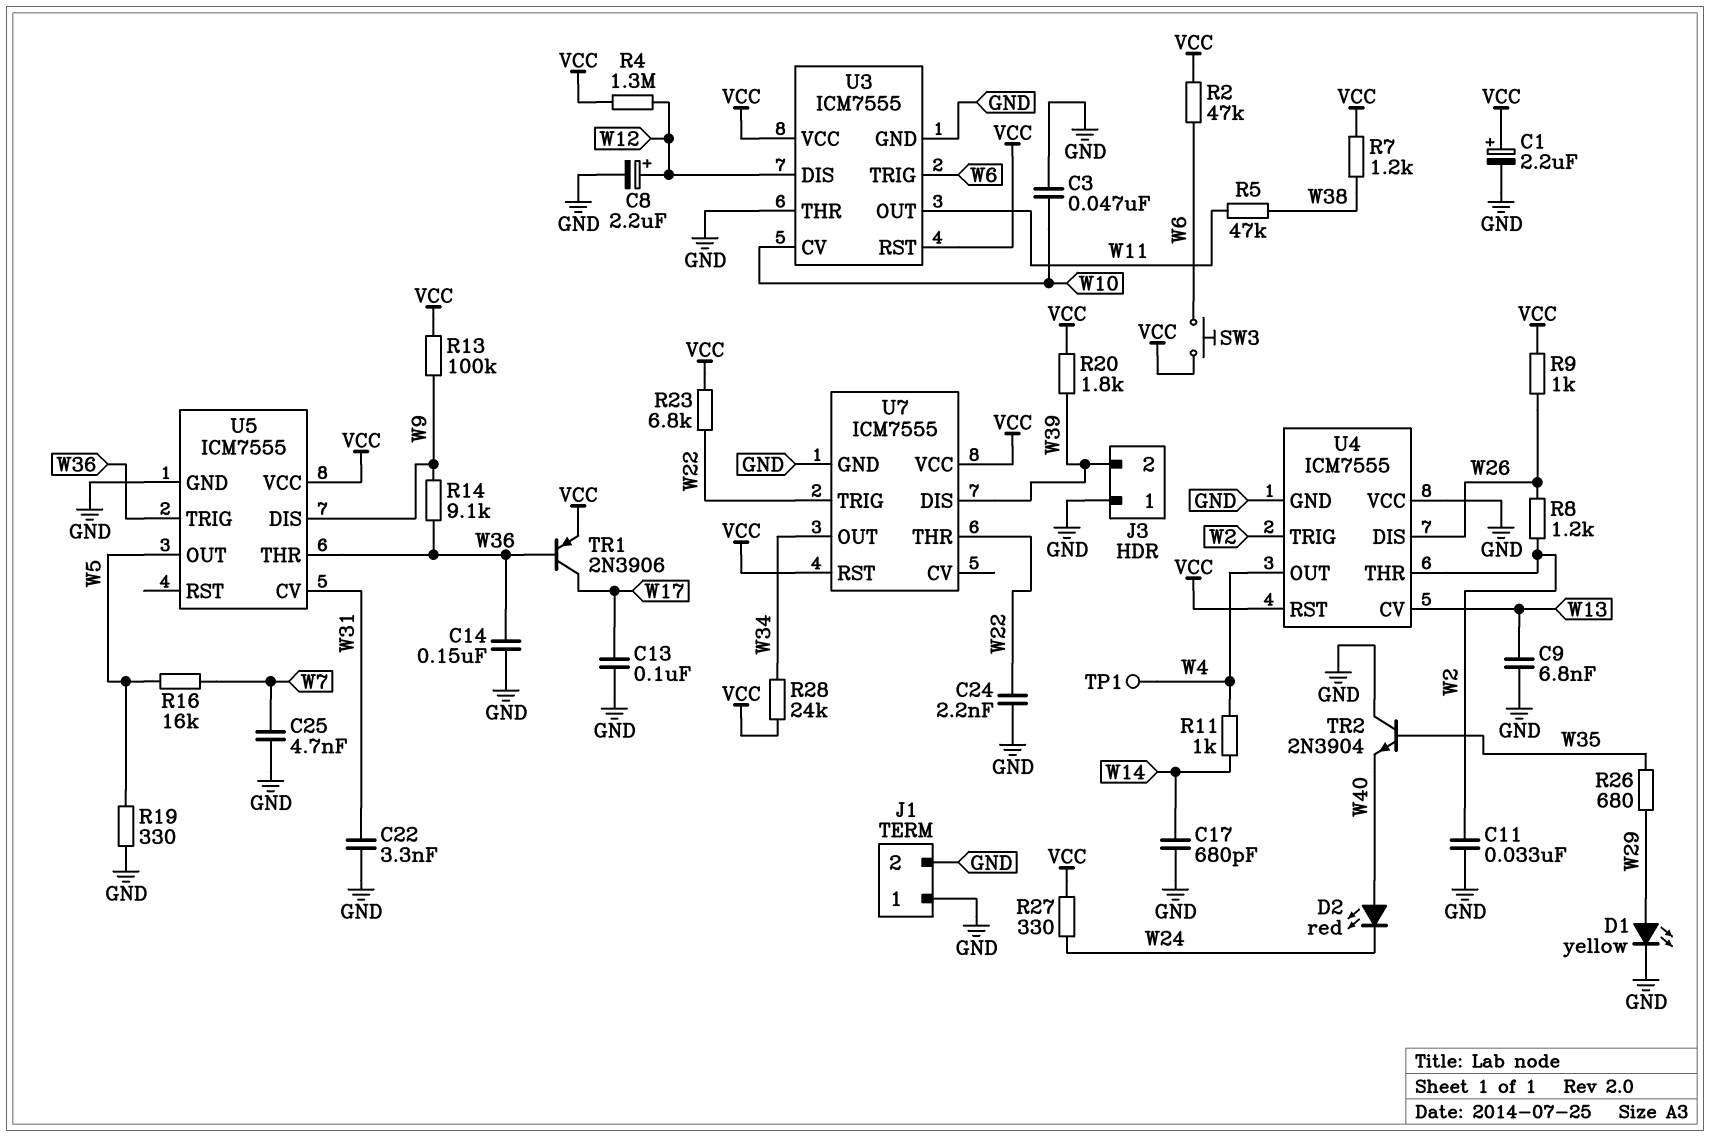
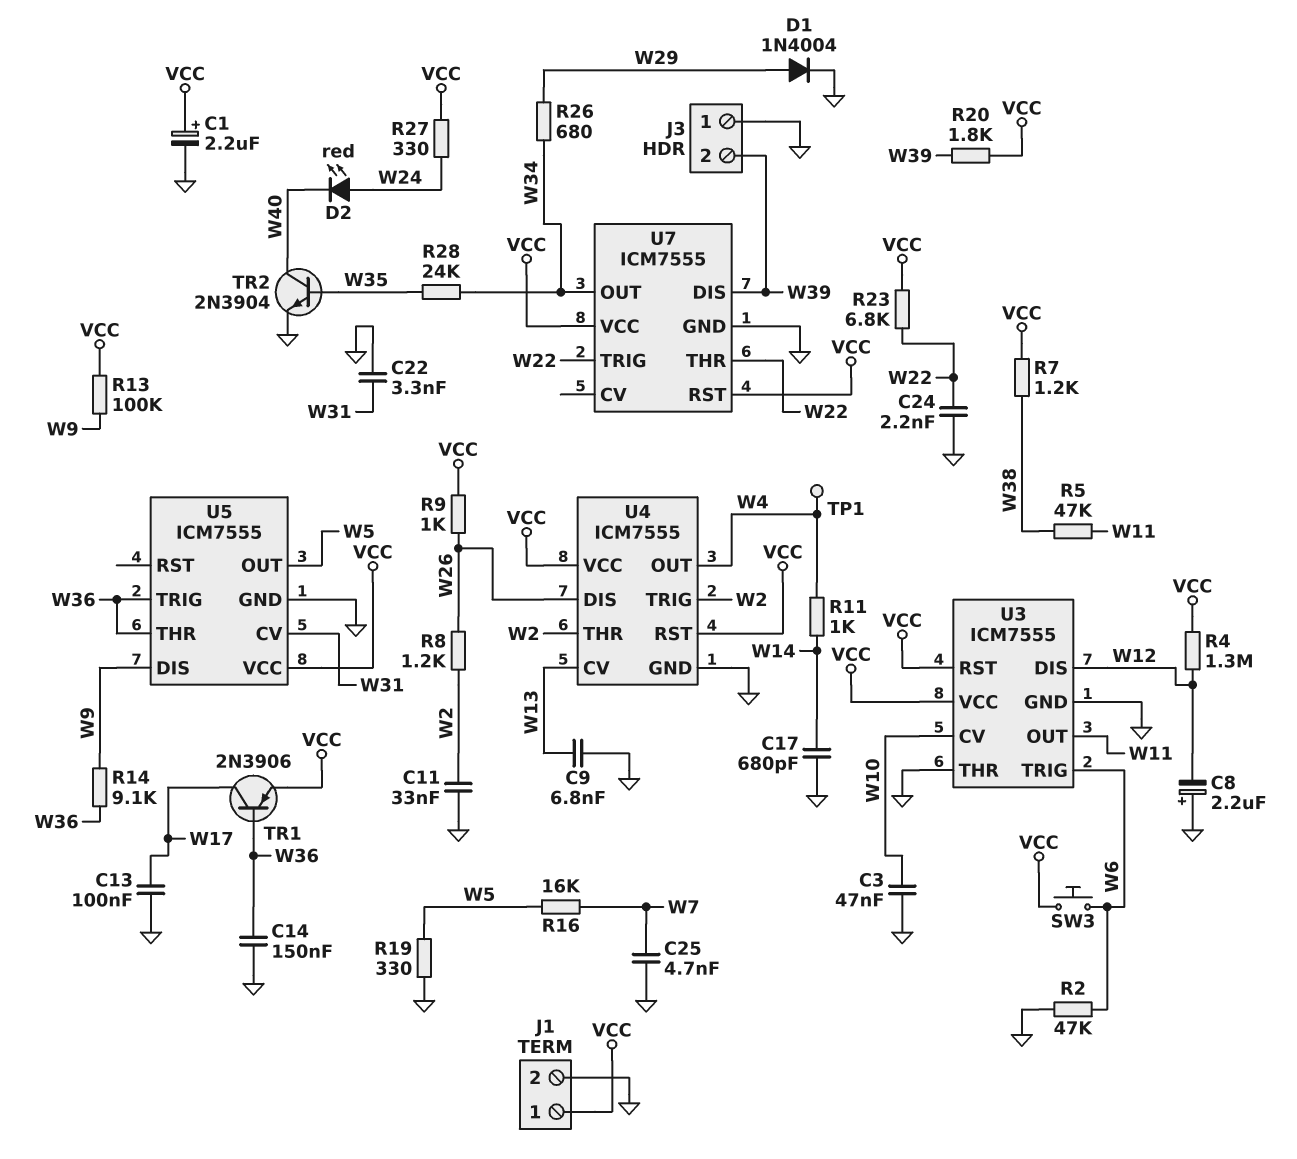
C8: 2.2uF (plus W12, minus GND) -> 2.2uF (plus GND, minus W12)
D1: LED yellow (A W29, K GND) -> diode 1N4004 (A W29, K GND)
D2: LED red (A W40, K W24) -> LED red (A W24, K W40)
J1 pin 1: GND -> VCC
R2: 47k (VCC, W6) -> 47k (GND, W6)
R26: 680 (W29, W35) -> 680 (W29, W34)
R28: 24k (VCC, W34) -> 24k (W34, W35)
TR2: NPN 2N3904 (B W35, C GND, E W40) -> NPN 2N3904 (B W35, C W40, E GND)
U4 pin VCC: GND -> VCC

